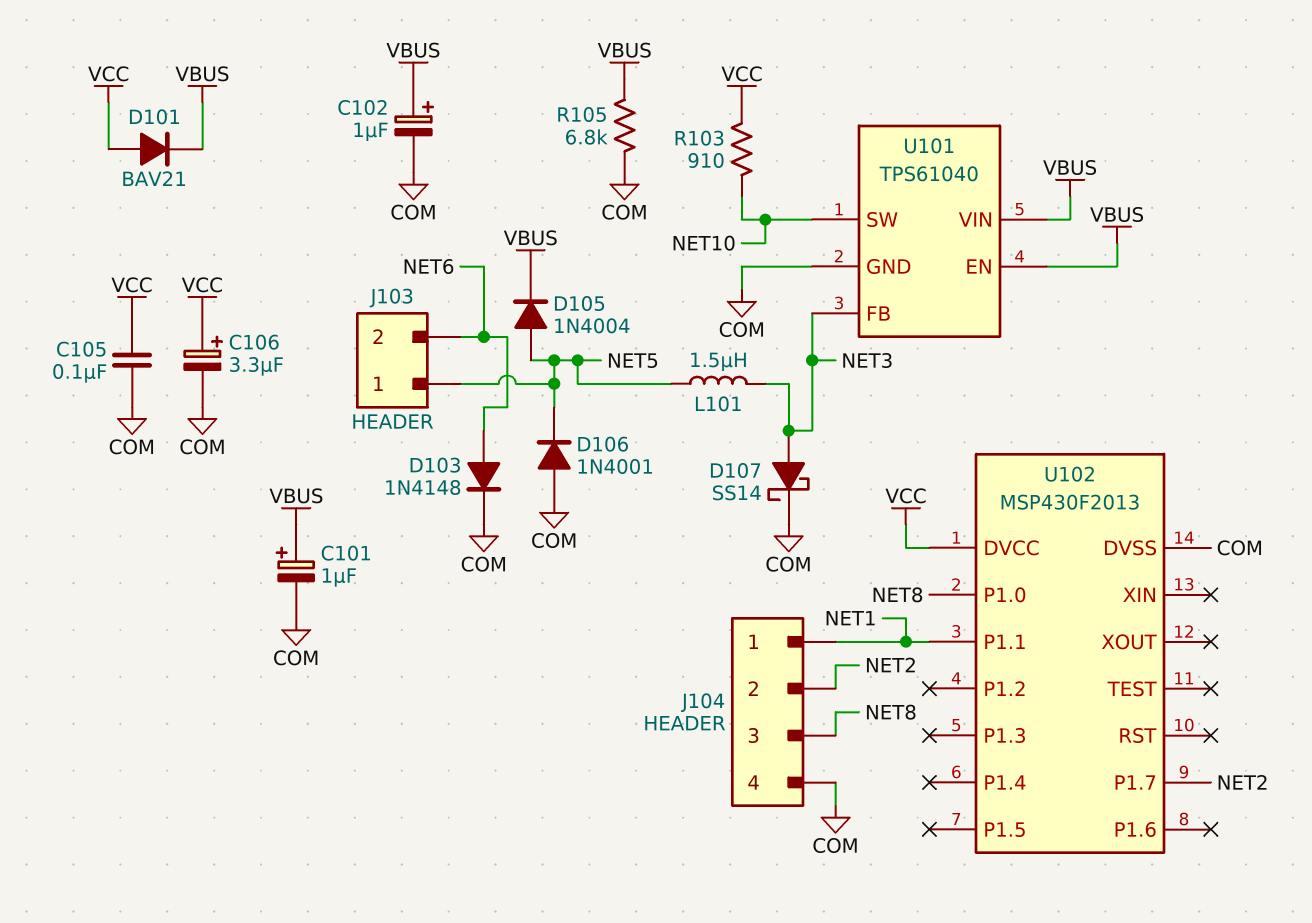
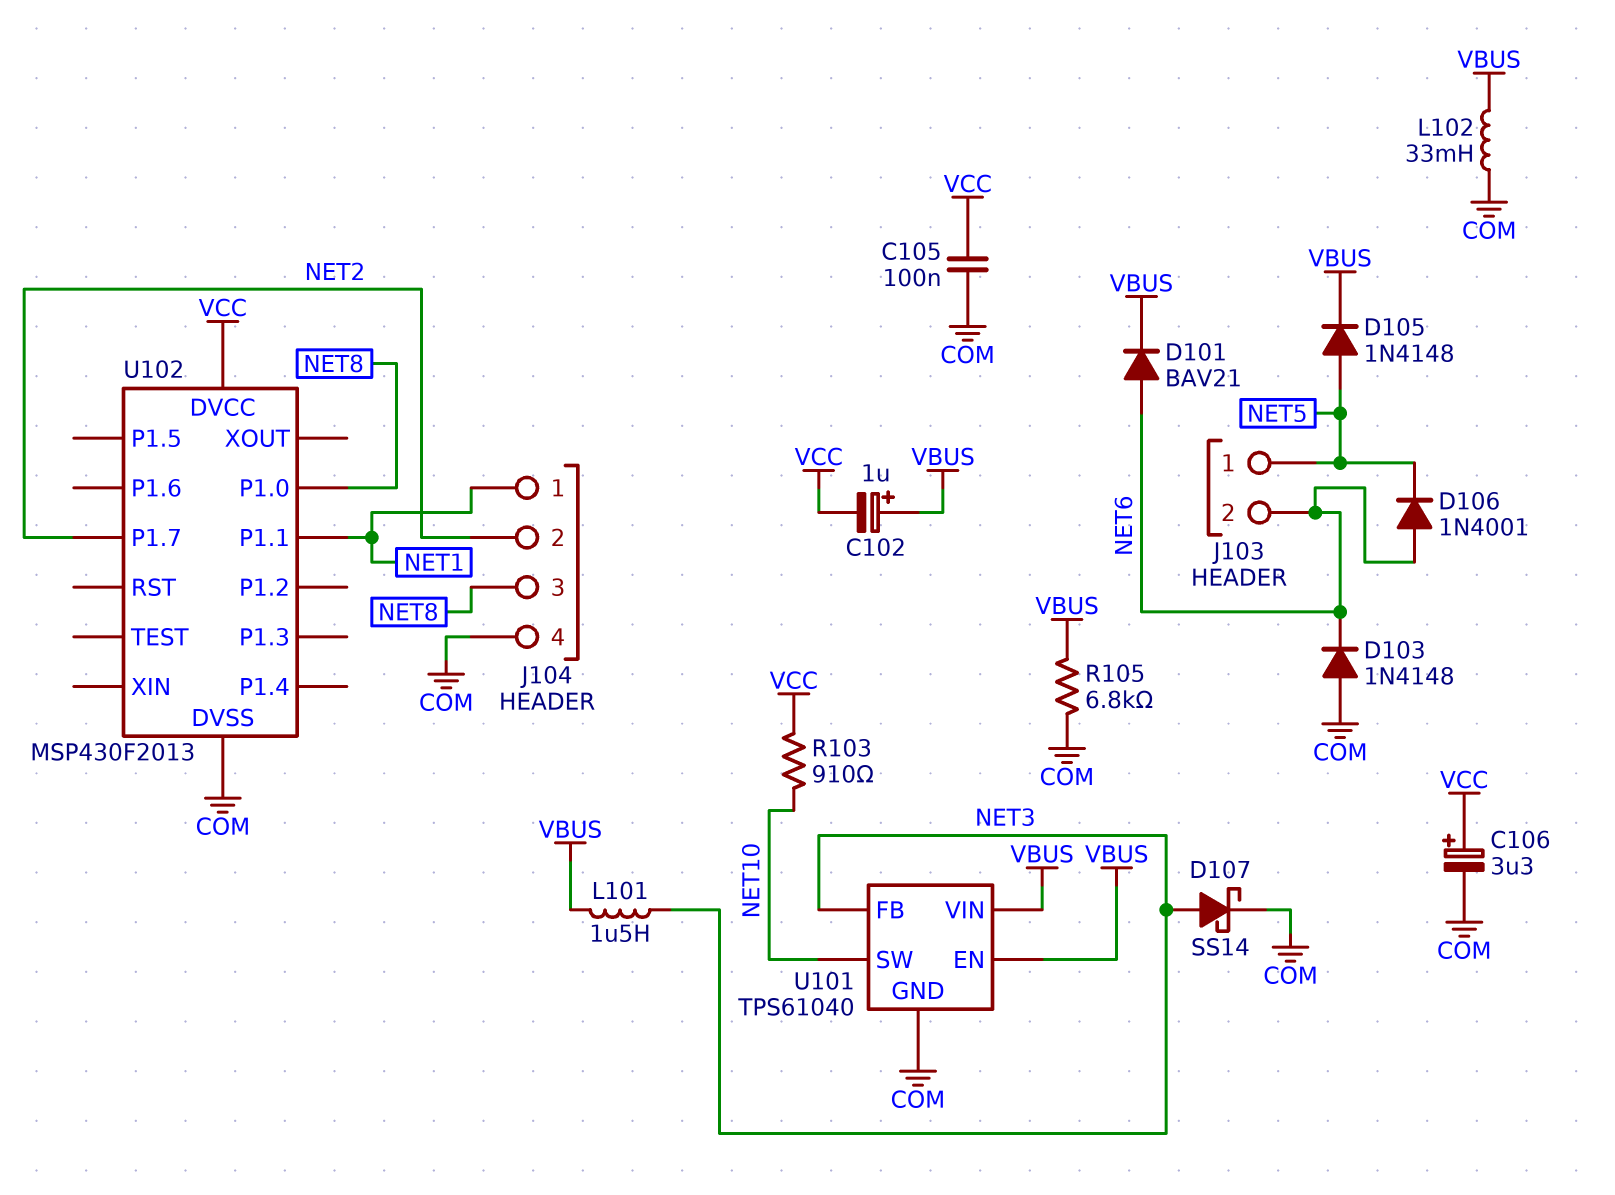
C101: 1uF (plus VBUS, minus COM) -> none
C102: 1uF (plus VBUS, minus COM) -> 1uF (plus VBUS, minus VCC)
D101: diode BAV21 (A VCC, K VBUS) -> diode BAV21 (A NET6, K VBUS)
D103: diode 1N4148 (A NET6, K COM) -> diode 1N4148 (A COM, K NET6)
D105: diode 1N4004 (A NET5, K VBUS) -> diode 1N4148 (A NET5, K VBUS)
D106: diode 1N4001 (A COM, K NET5) -> diode 1N4001 (A NET6, K NET5)
L101: 1.5uH (NET3, NET5) -> 1.5uH (NET3, VBUS)
L102: none -> 33mH (COM, VBUS)

